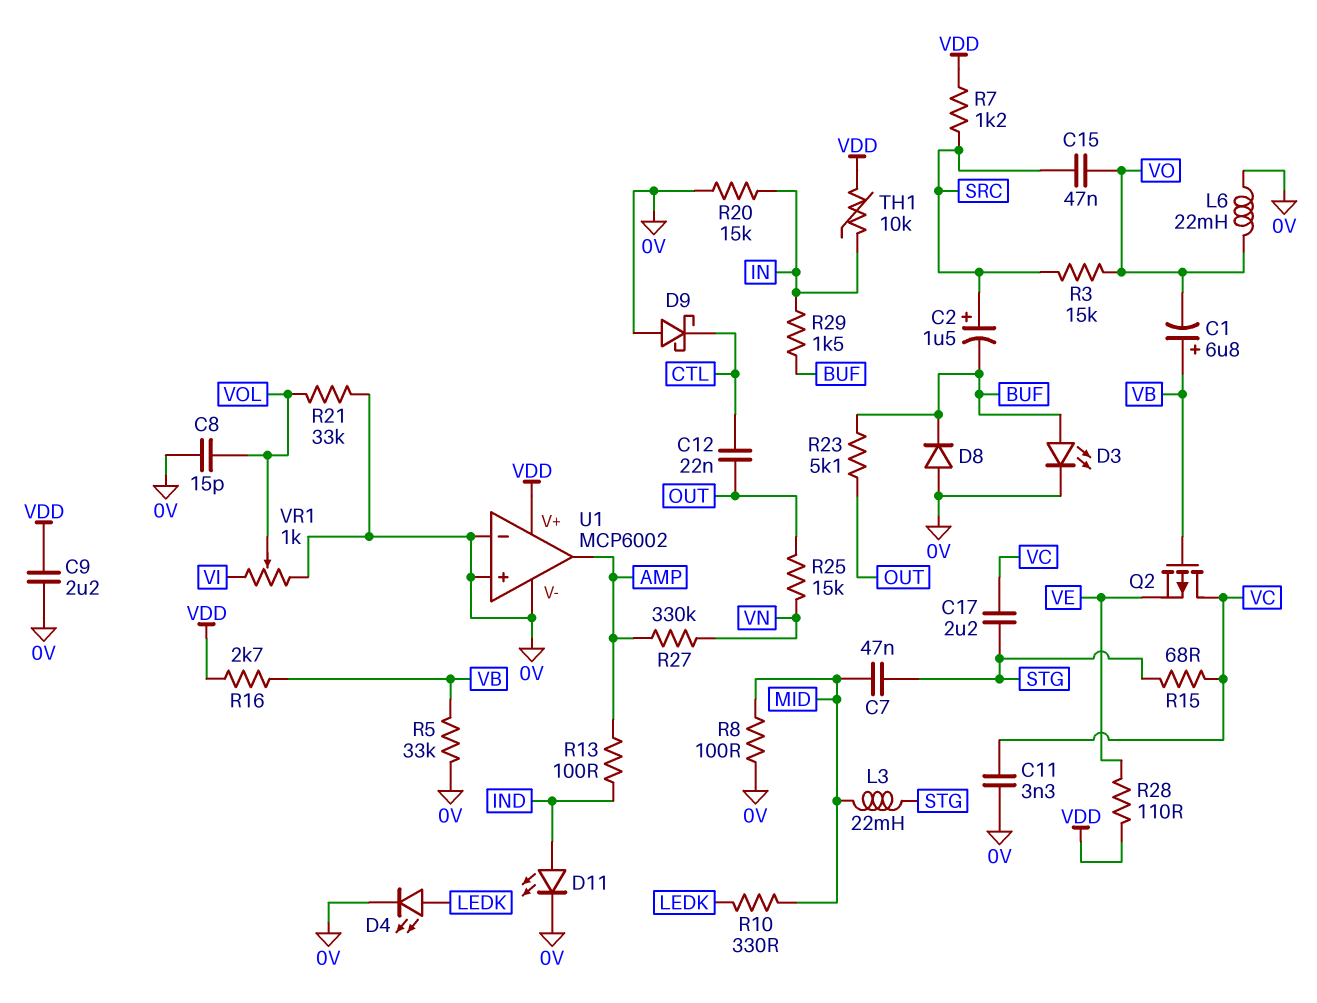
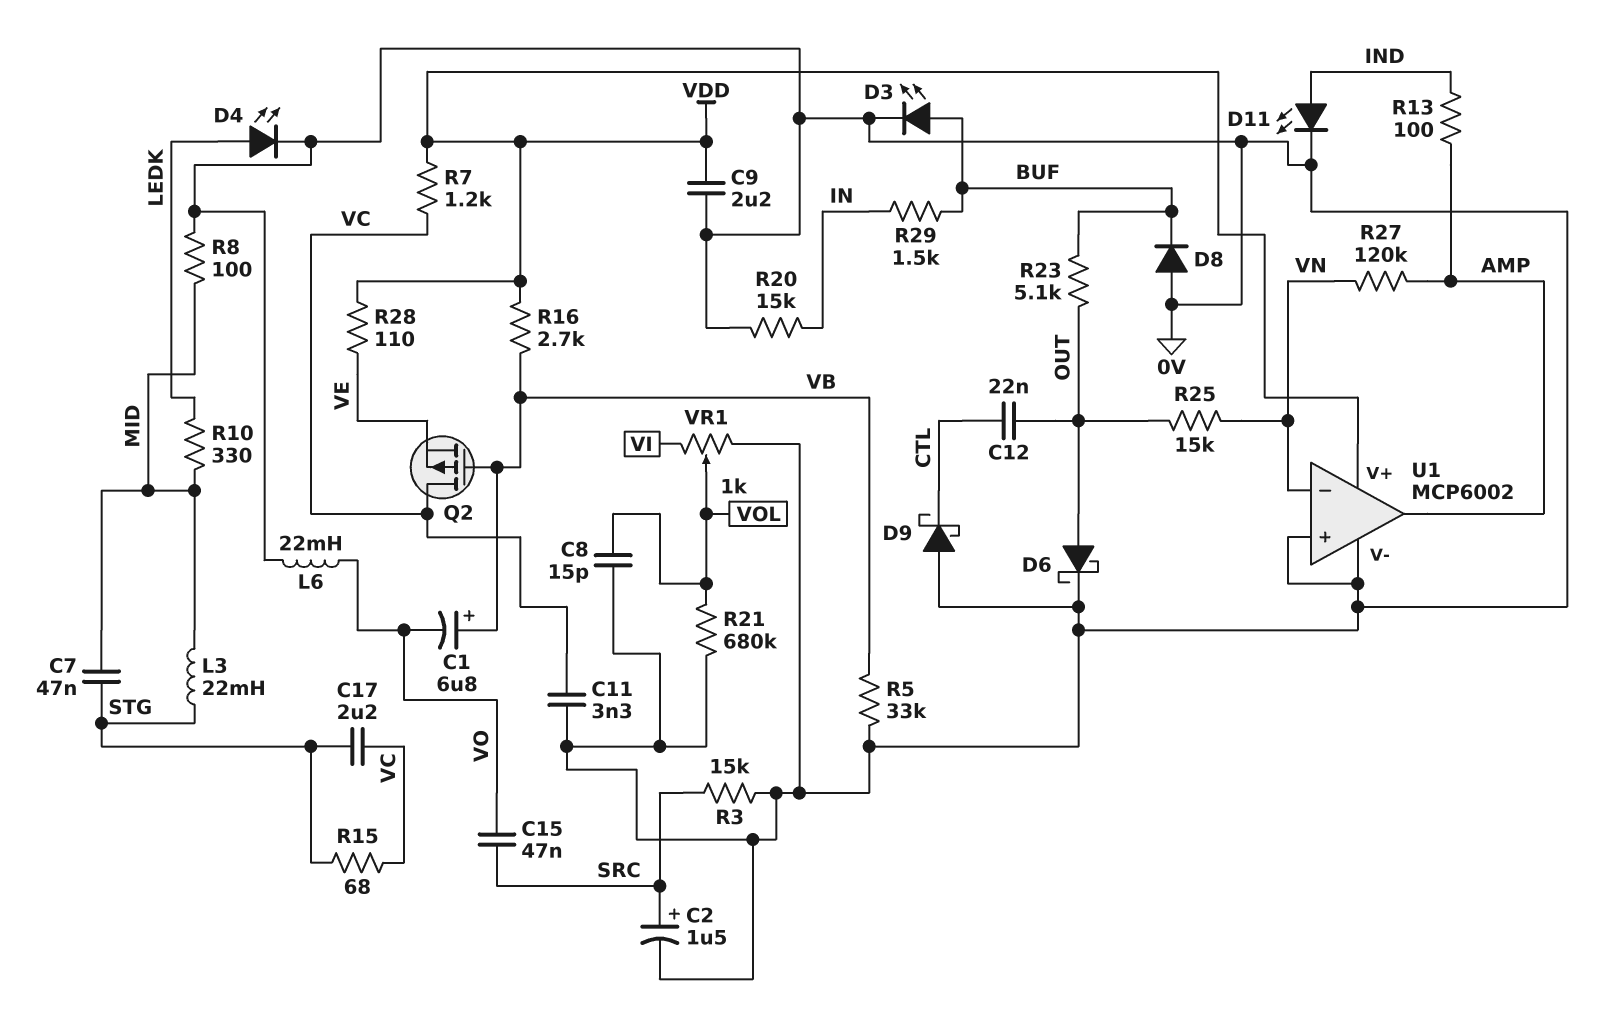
C2: 1.5uF (plus SRC, minus BUF) -> 1.5uF (plus SRC, minus 0V)
D6: none -> schottky (A OUT, K 0V)
R3: 15k (SRC, VO) -> 15k (0V, SRC)
R7: 1.2k (SRC, VDD) -> 1.2k (VC, VDD)
R21: 33k (0V, VOL) -> 680k (0V, VOL)
R27: 330k (AMP, VN) -> 120k (AMP, VN)
TH1: 10k (IN, VDD) -> none
U1 pin in-: 0V -> VN

